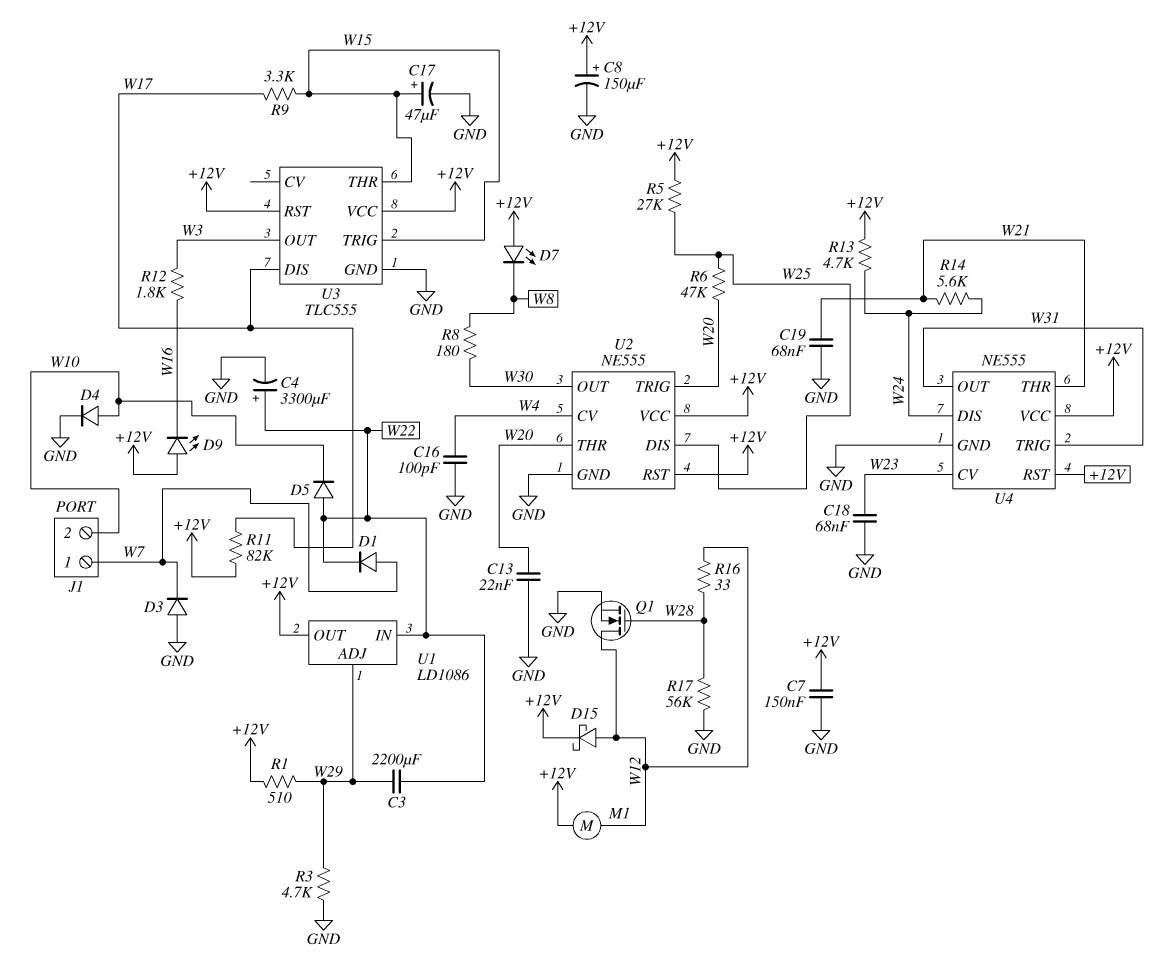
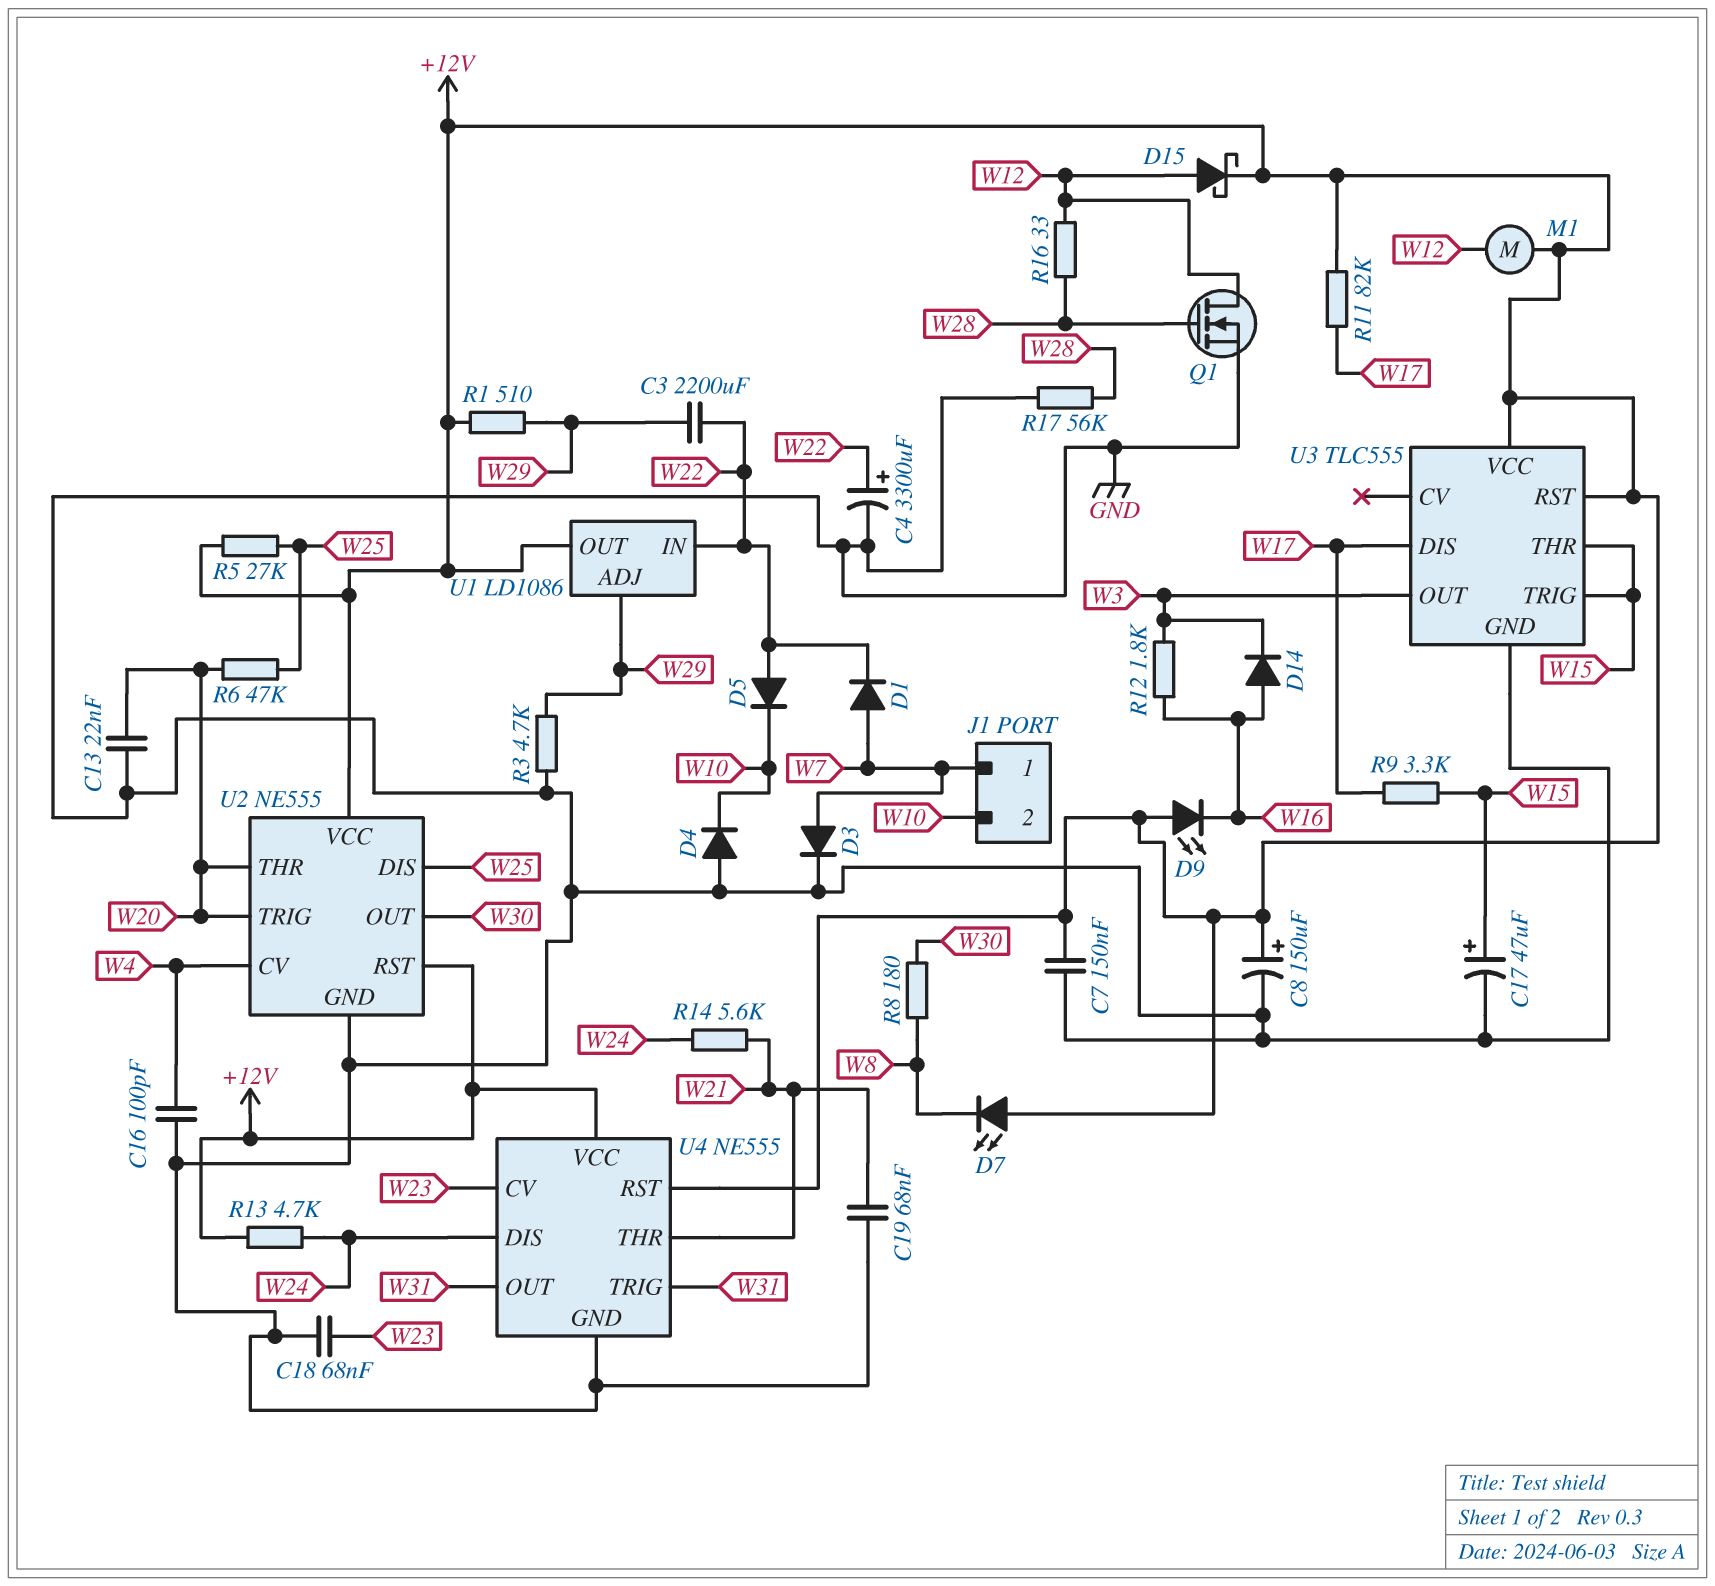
D3: diode (A GND, K W7) -> diode (A W7, K GND)
D4: diode (A W10, K GND) -> diode (A GND, K W10)
D14: none -> diode (A W16, K W3)

